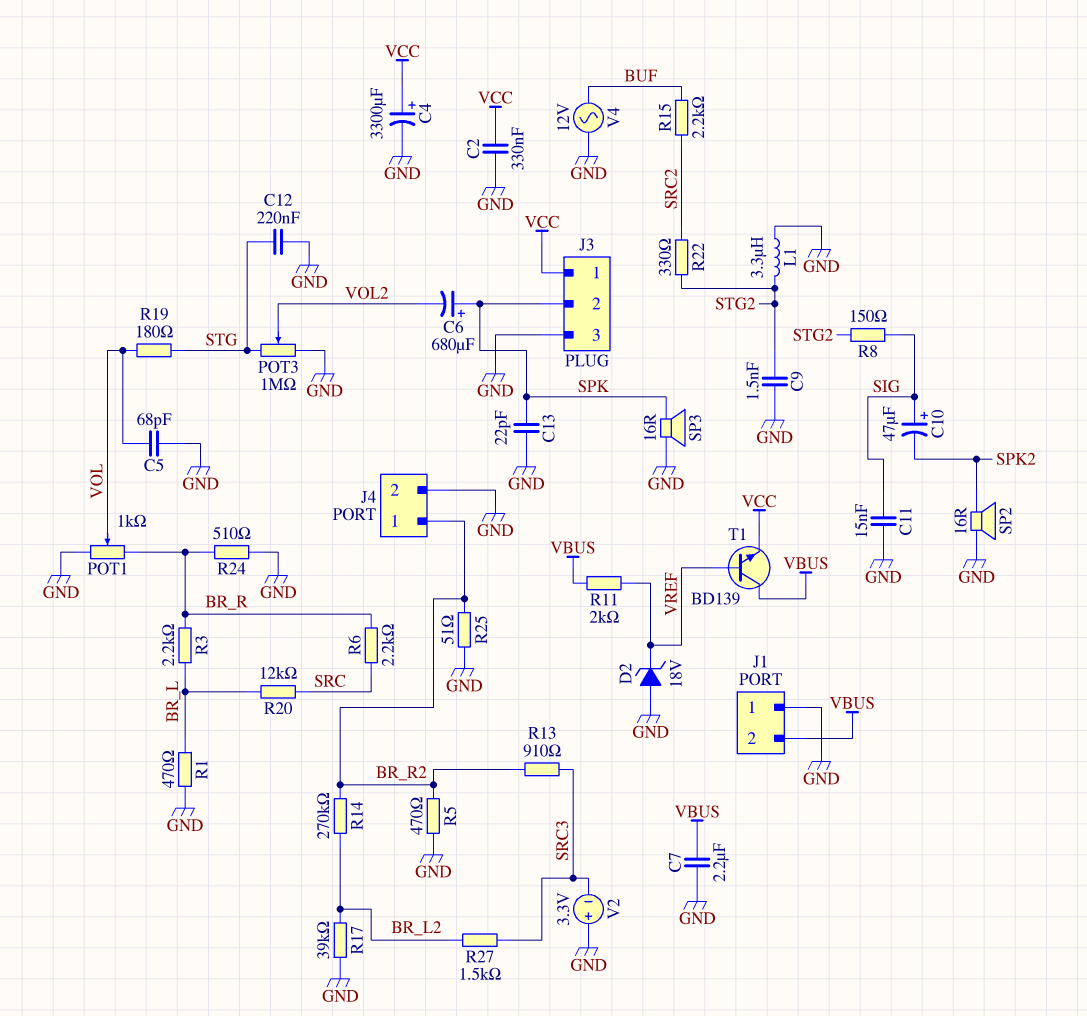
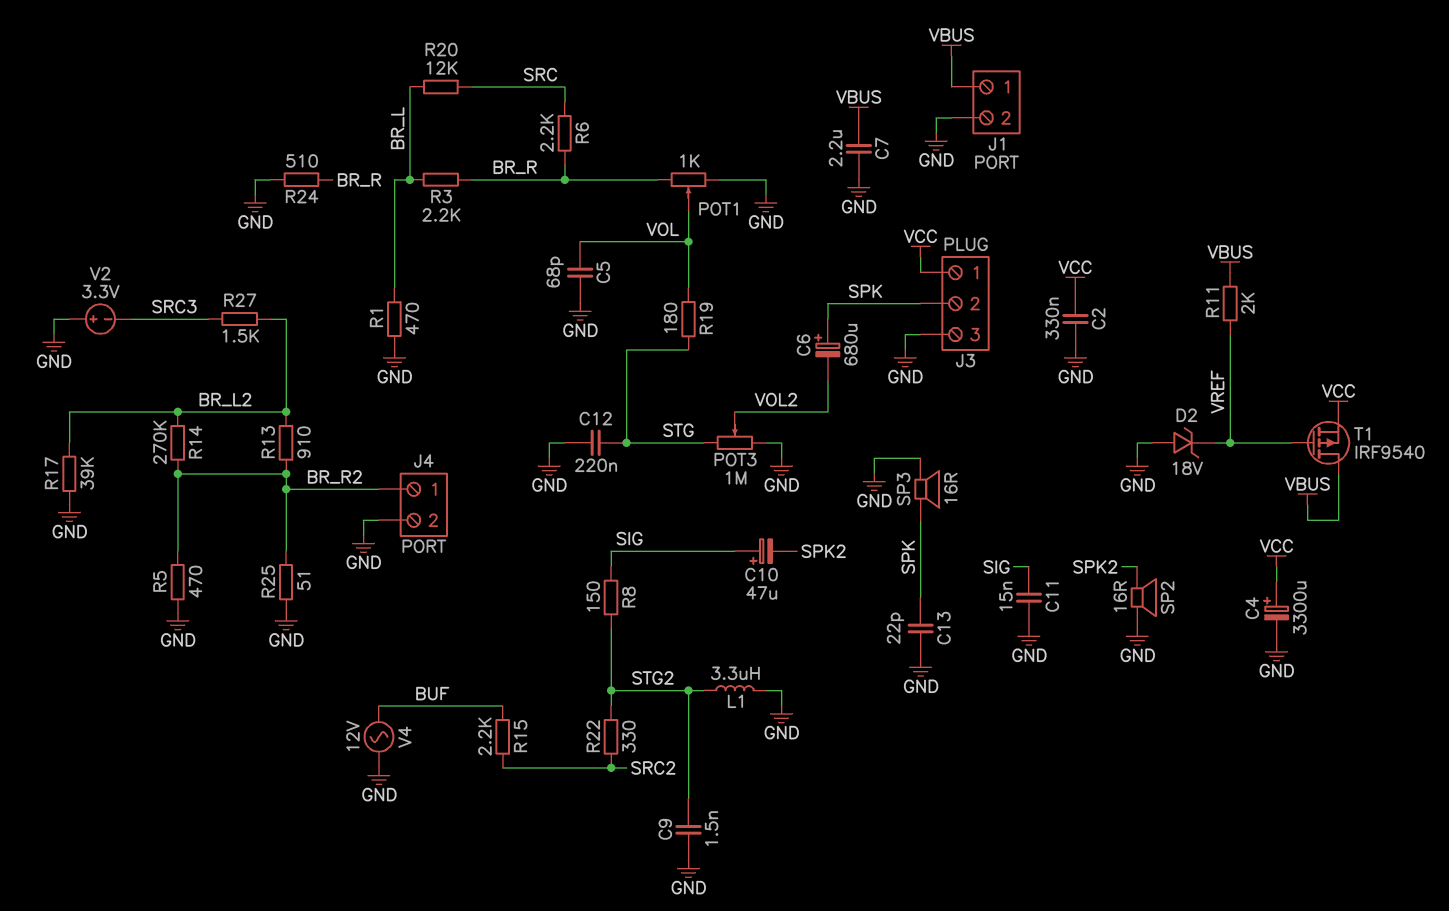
J1 pin 1: GND -> VBUS
J1 pin 2: VBUS -> GND
R13: 910 (BR_R2, SRC3) -> 910 (BR_L2, BR_R2)
T1: NPN BD139 (B VREF, C VBUS, E VCC) -> PMOS IRF9540 (G VREF, D VBUS, S VCC)

